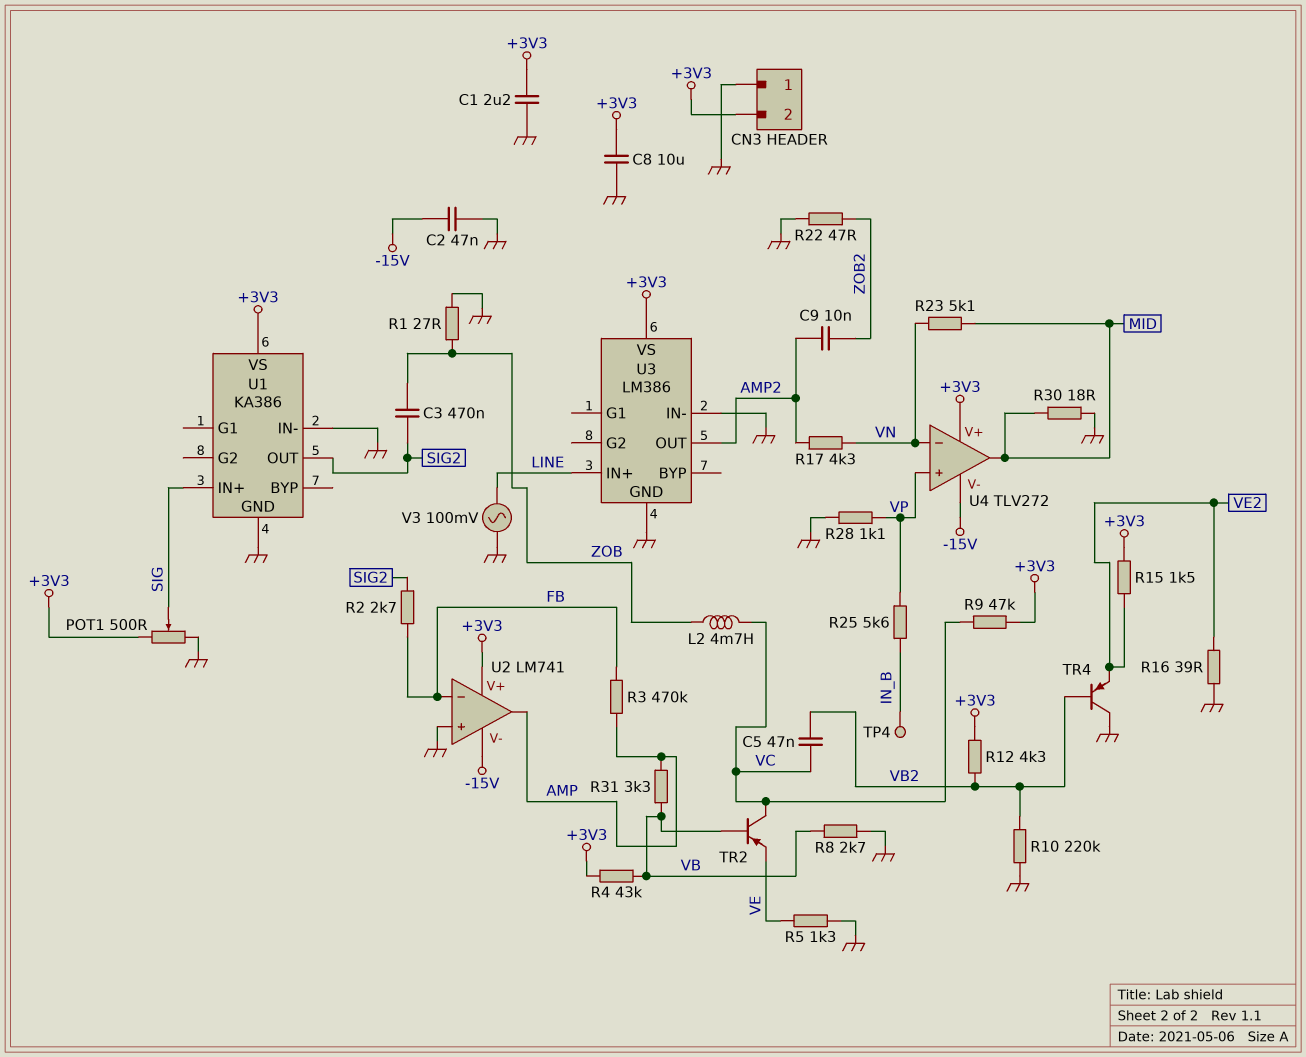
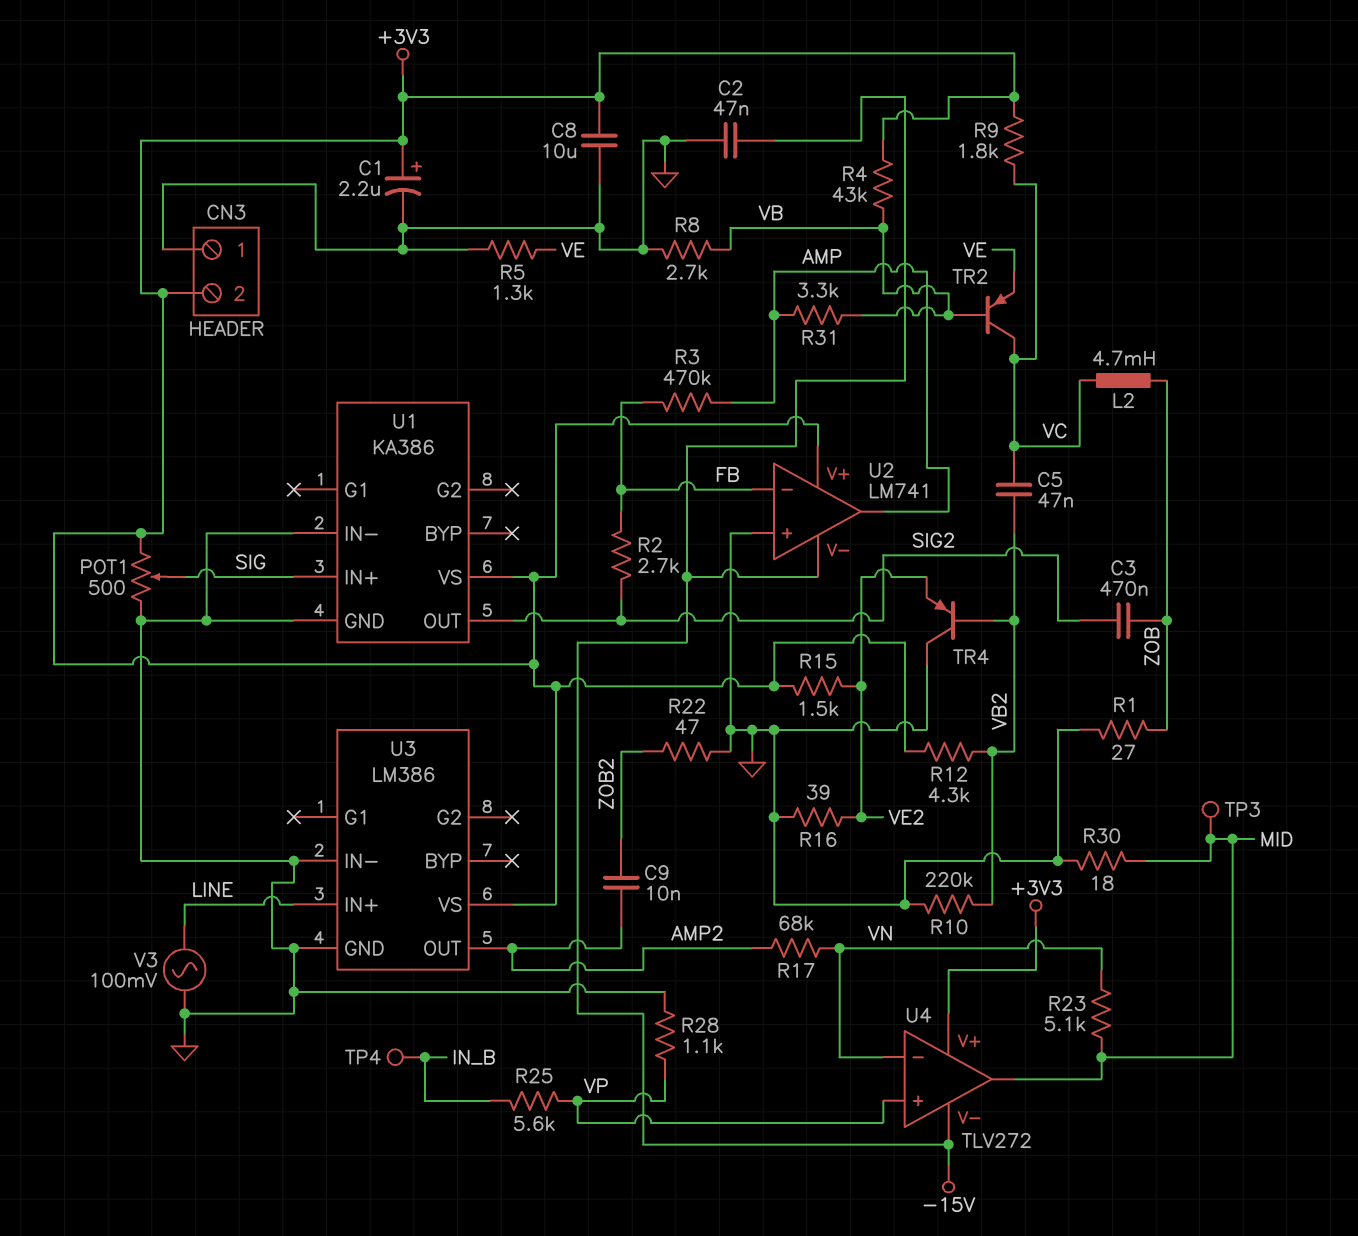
C1: 2.2uF (+3V3, GND) -> 2.2uF (plus +3V3, minus GND)
R9: 47k (+3V3, VC) -> 1.8k (+3V3, VC)
R17: 4.3k (AMP2, VN) -> 68k (AMP2, VN)
TP3: none -> test point (MID)

